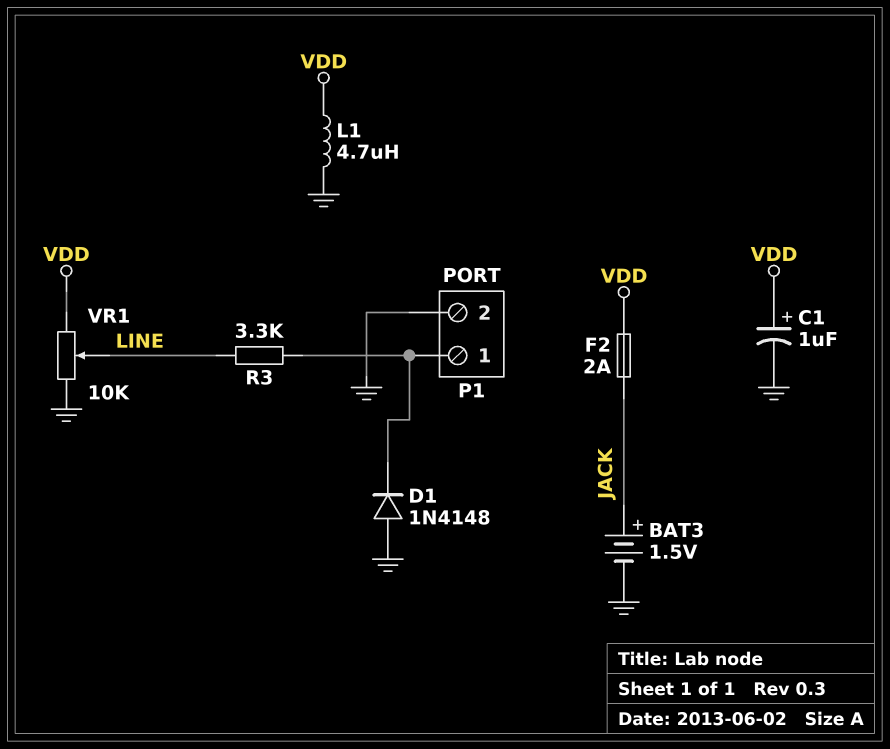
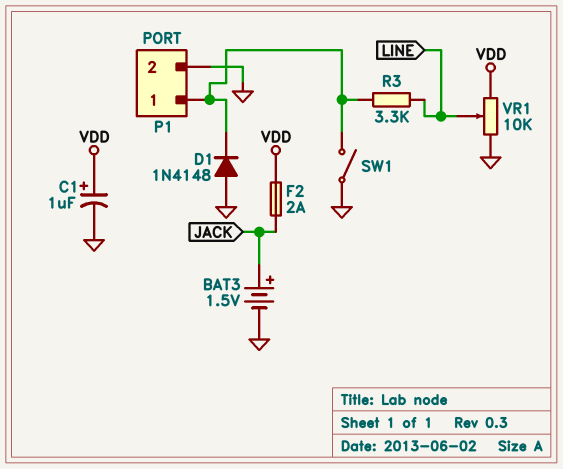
L1: 4.7uH (GND, VDD) -> none
SW1: none -> switch (GND, P1/1)

